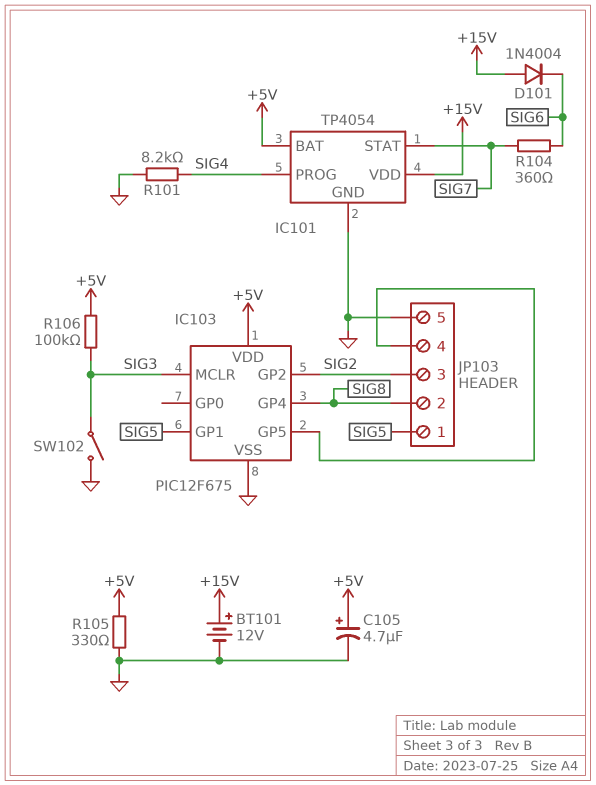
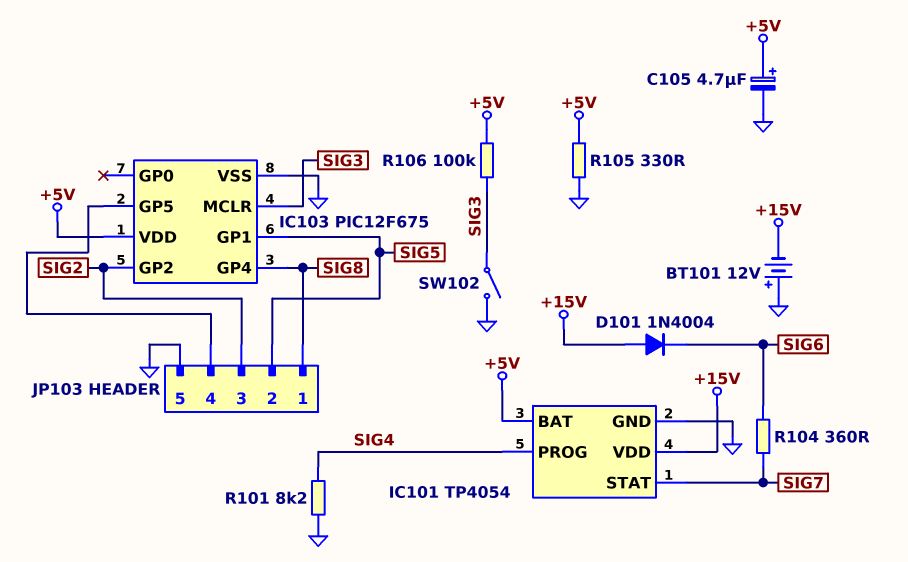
BT101: 12V (plus +15V, minus GND) -> 12V (plus GND, minus +15V)
JP103 pin 1: SIG5 -> SIG8
JP103 pin 2: SIG8 -> SIG5

